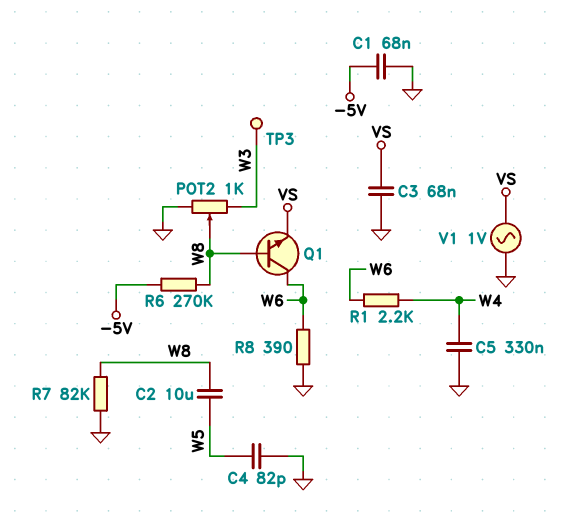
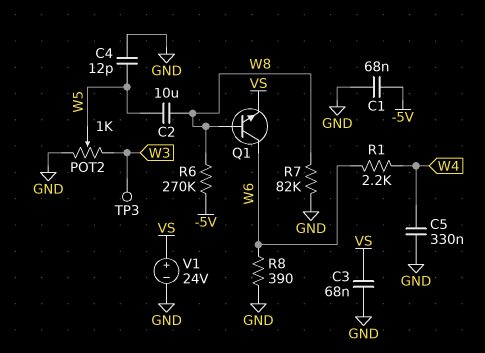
C4: 82pF (GND, W5) -> 12pF (GND, W5)
POT2: 1k (GND, W3, wiper W8) -> 1k (GND, W3, wiper W5)
V1: AC 1V (GND, VS) -> 24V (plus VS, minus GND)

